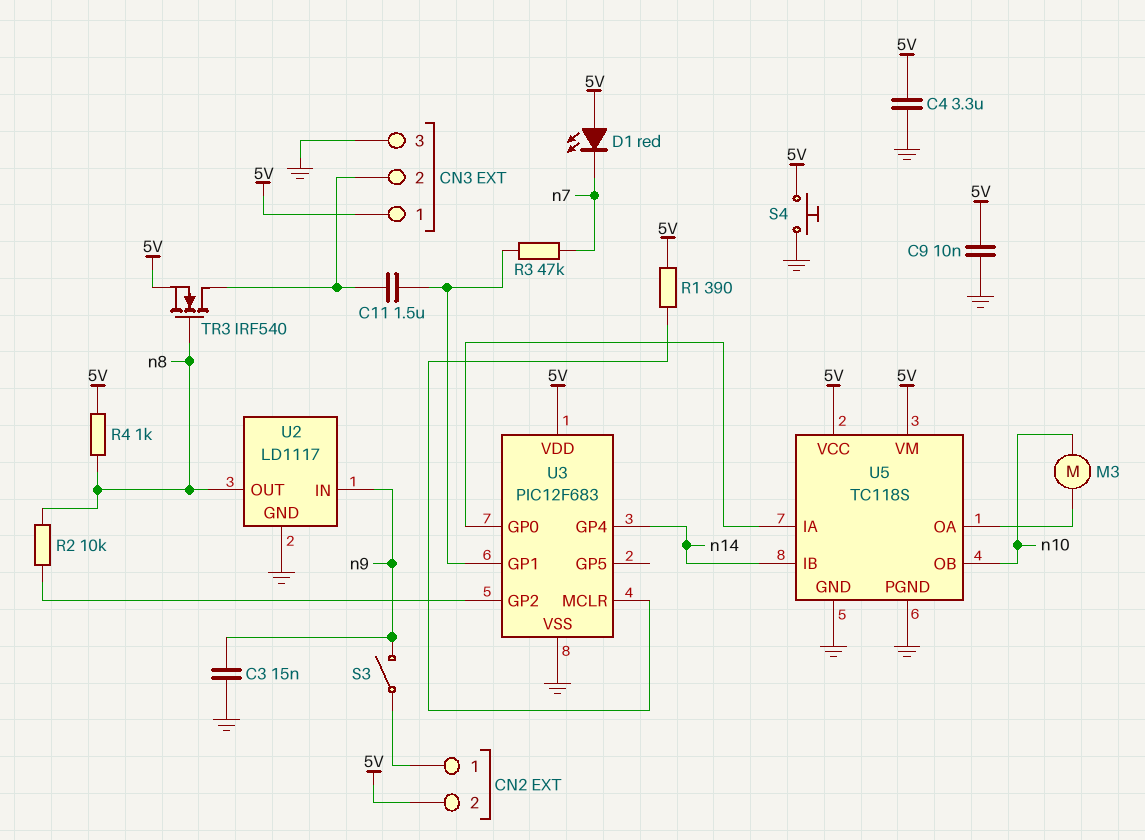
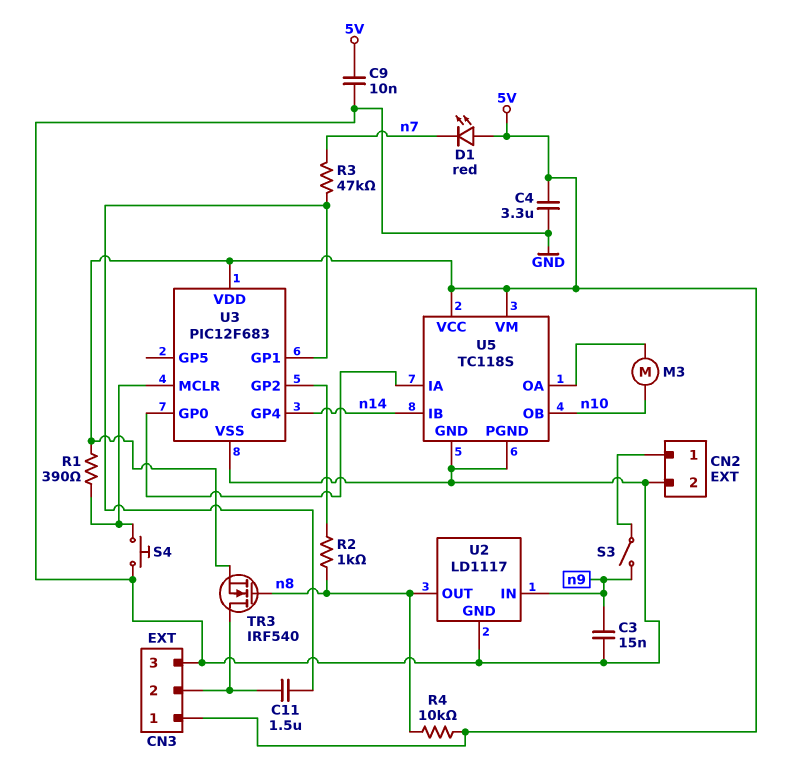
CN2 pin 2: 5V -> GND
R2: 10k (U3/GP2, n8) -> 1k (U3/GP2, n8)
R4: 1k (5V, n8) -> 10k (5V, n8)
S4: button (5V, GND) -> button (GND, U3/MCLR)

